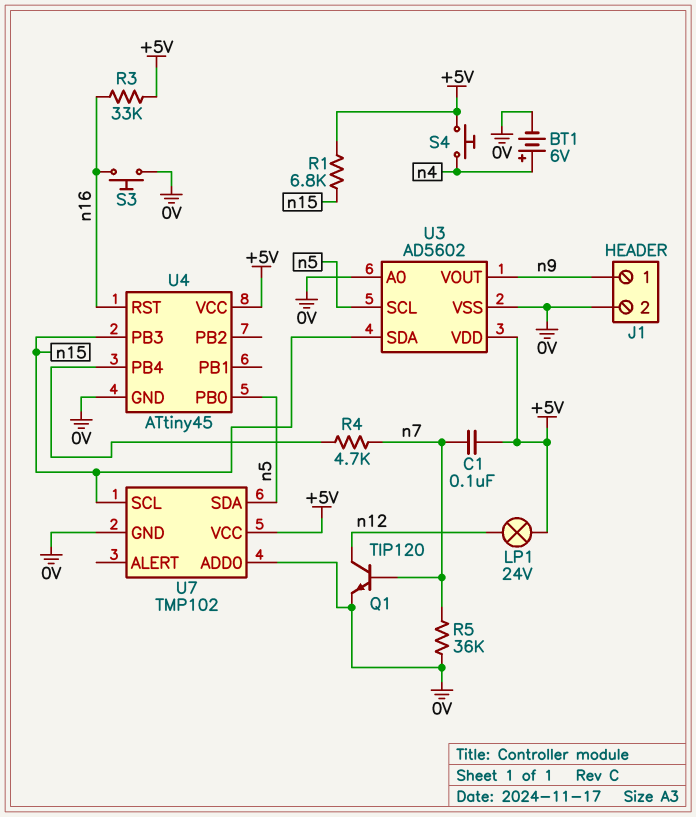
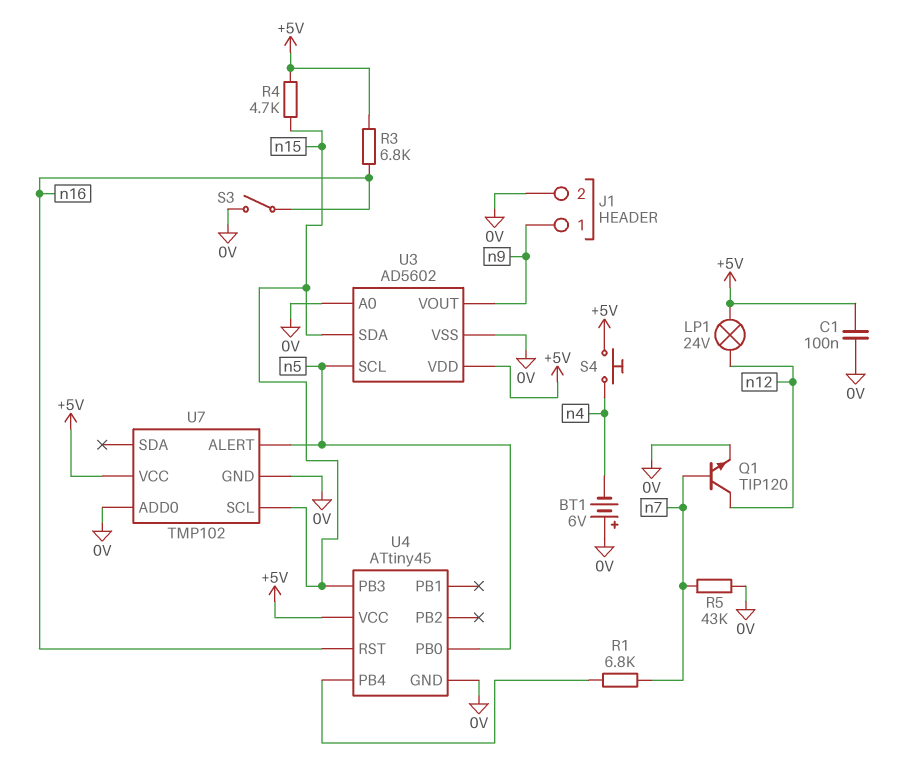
BT1: 6V (plus n4, minus 0V) -> 6V (plus 0V, minus n4)
C1: 100nF (+5V, n7) -> 100nF (+5V, 0V)
R1: 6.8k (+5V, n15) -> 6.8k (U4/PB4, n7)
R3: 33k (+5V, n16) -> 6.8k (+5V, n16)
R4: 4.7k (U4/PB4, n7) -> 4.7k (+5V, n15)
R5: 36k (0V, n7) -> 43k (0V, n7)
S3: button (0V, n16) -> switch (0V, n16)
U7 pin ALERT: none -> n5
U7 pin SDA: n5 -> none

